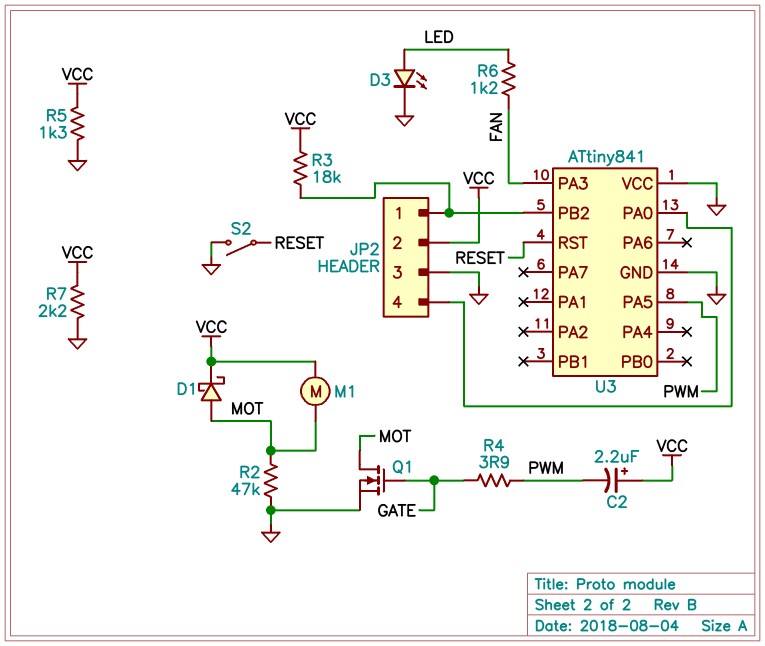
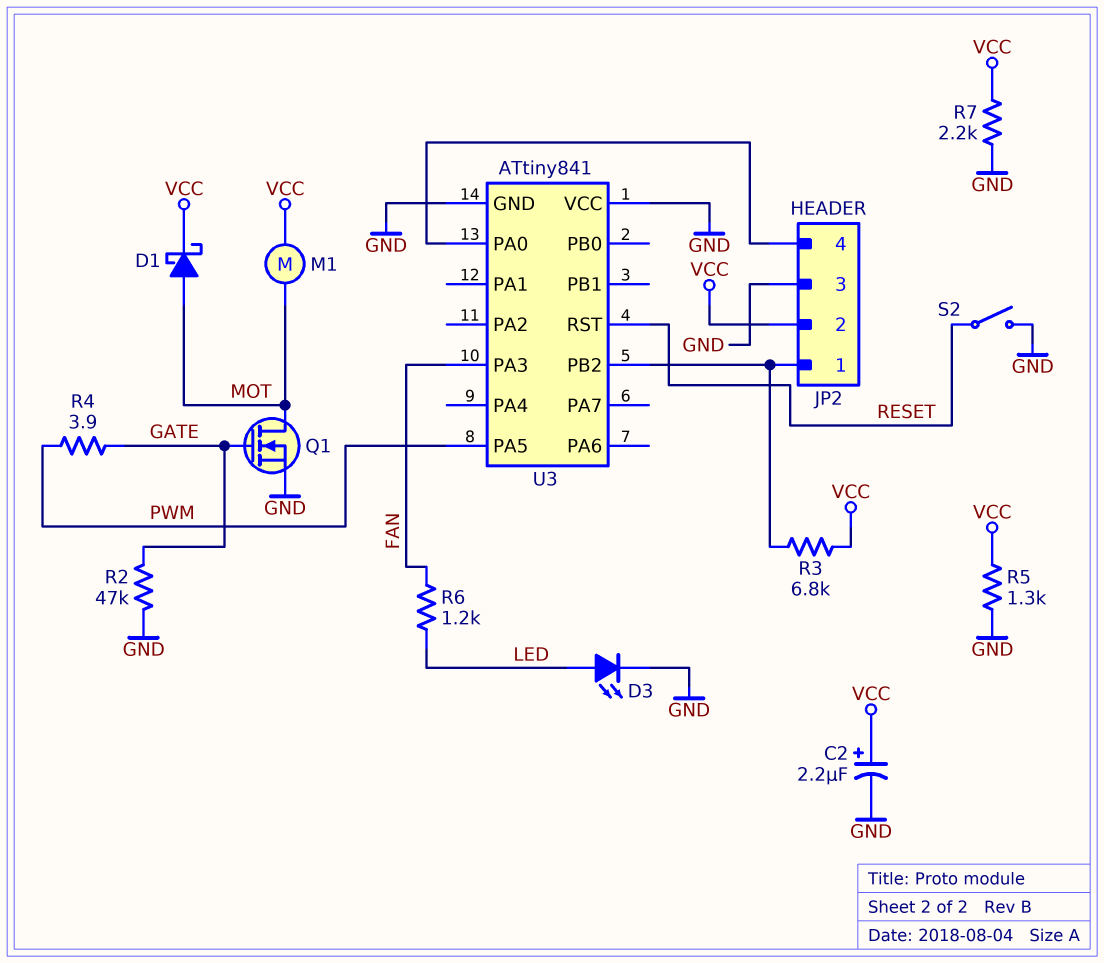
C2: 2.2uF (plus VCC, minus PWM) -> 2.2uF (plus VCC, minus GND)
R2: 47k (GND, MOT) -> 47k (GATE, GND)
R3: 18k (JP2/1, VCC) -> 6.8k (JP2/1, VCC)

